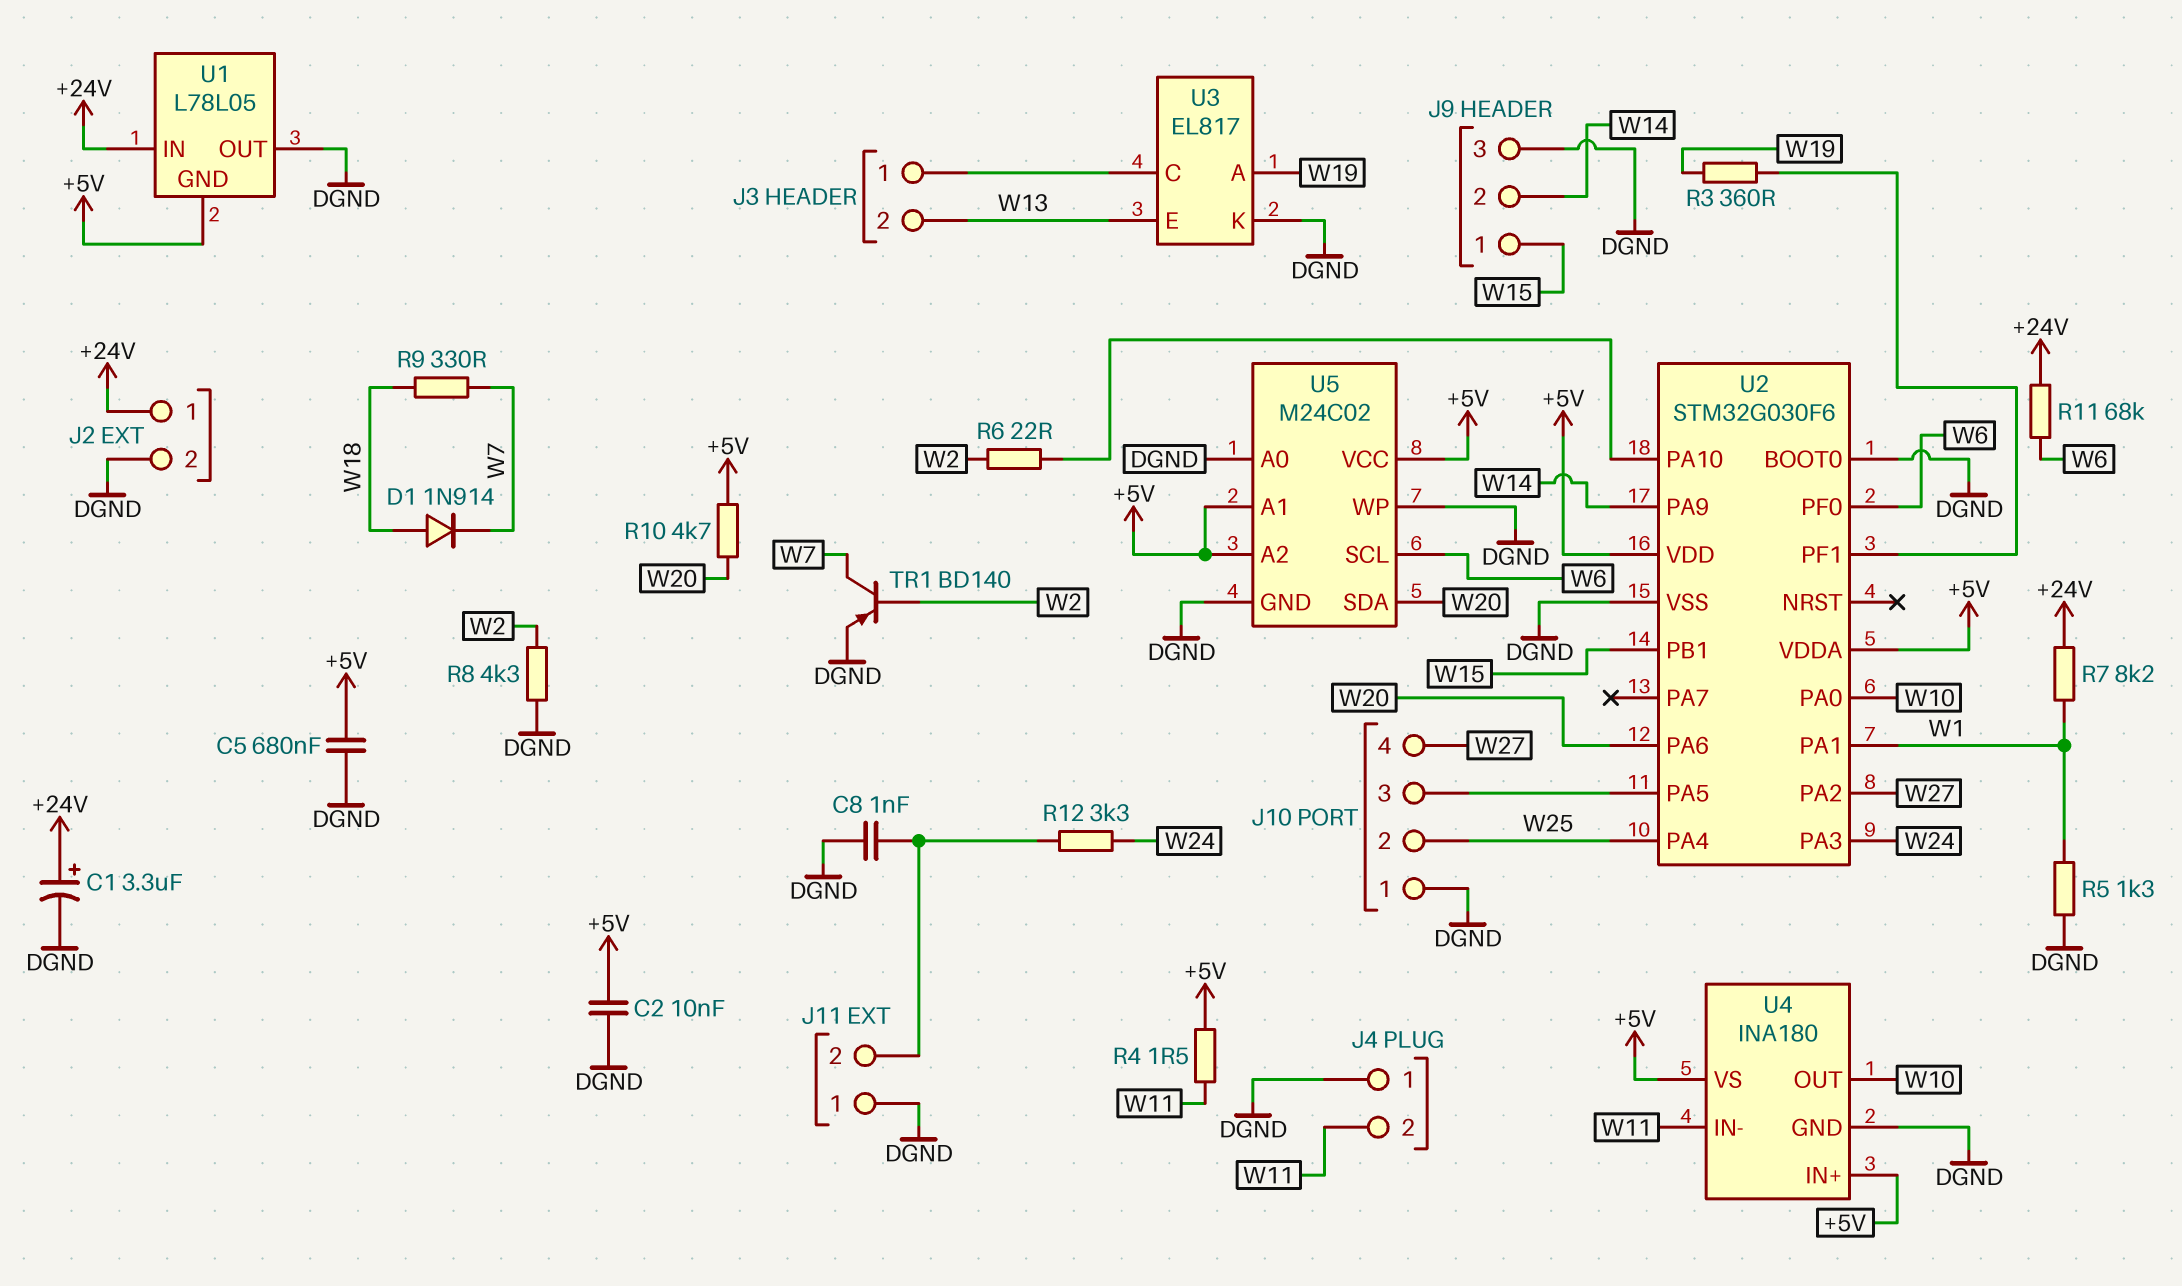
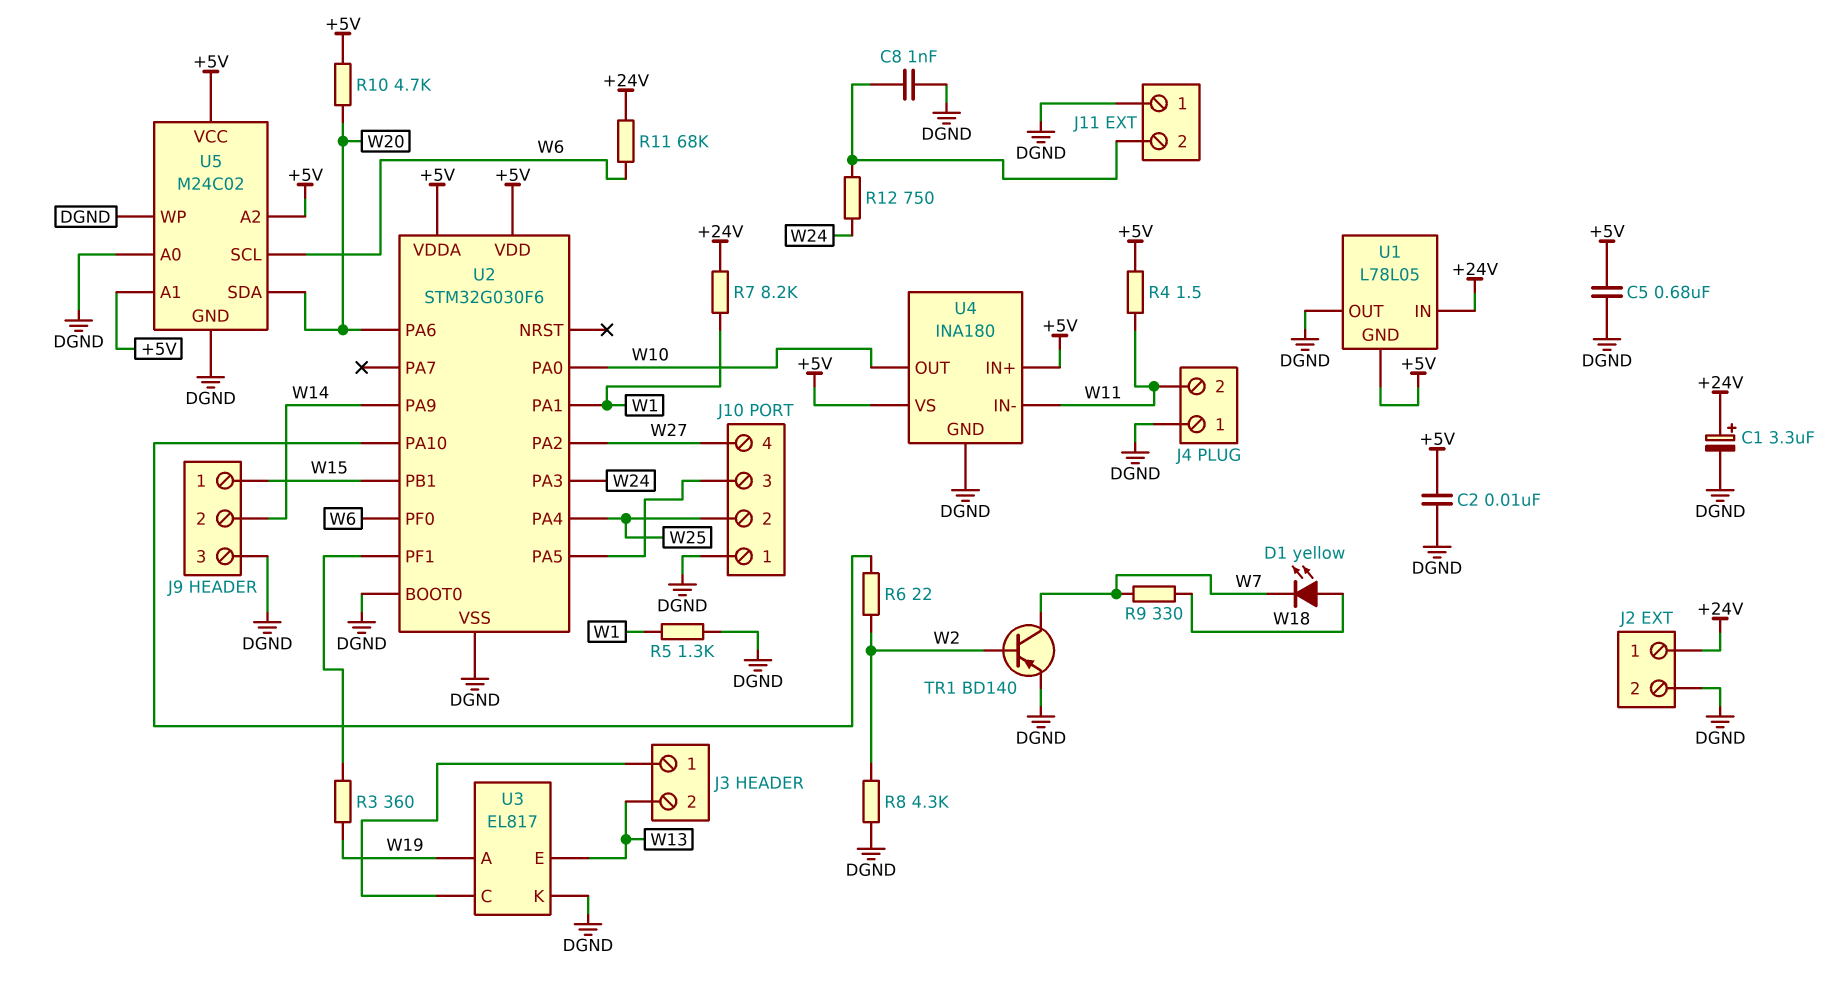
D1: diode 1N914 (A W18, K W7) -> LED yellow (A W18, K W7)
R12: 3.3k (J11/2, W24) -> 750 (J11/2, W24)

